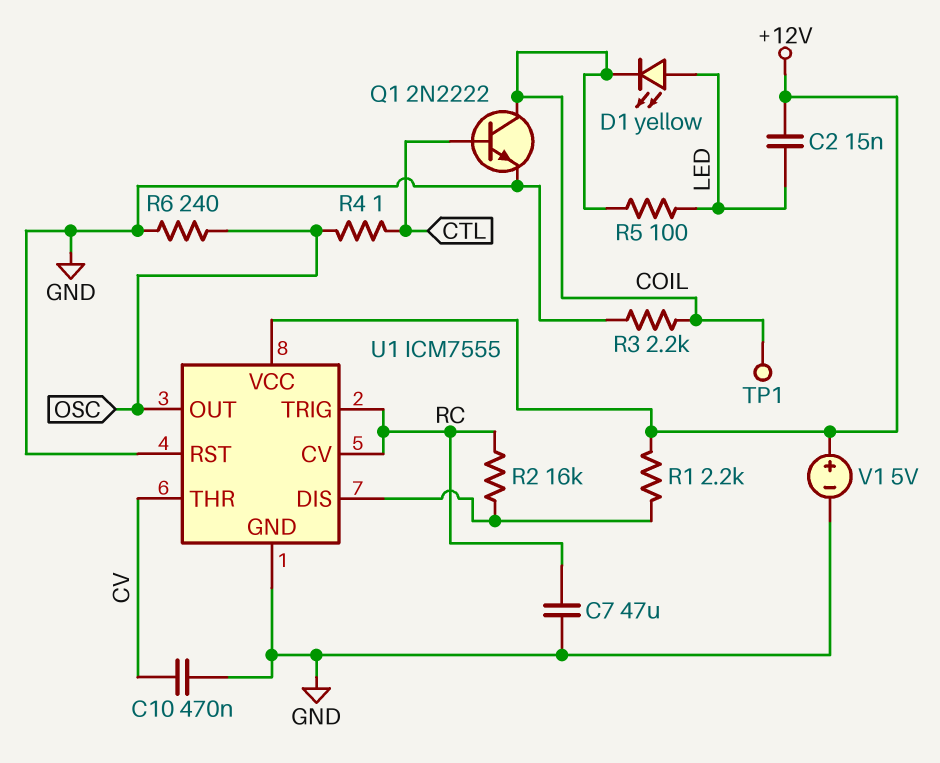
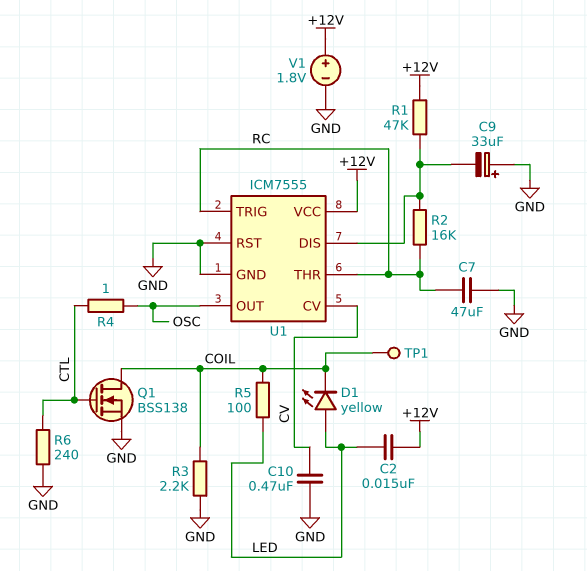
C9: none -> 33uF (plus GND, minus U1/DIS)
Q1: NPN 2N2222 (B CTL, C COIL, E GND) -> NMOS BSS138 (G CTL, D COIL, S GND)
R1: 2.2k (+12V, U1/DIS) -> 47k (+12V, U1/DIS)
R6: 240 (GND, OSC) -> 240 (CTL, GND)
U1 pin CV: RC -> CV
U1 pin THR: CV -> RC
V1: 5V (plus +12V, minus GND) -> 1.8V (plus +12V, minus GND)

